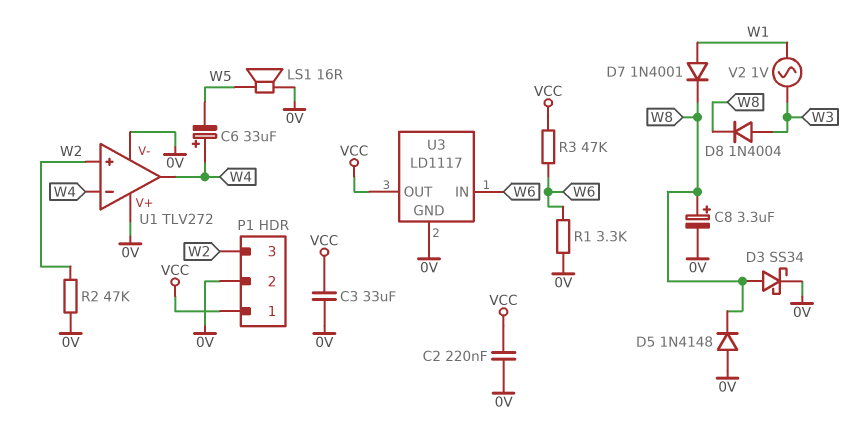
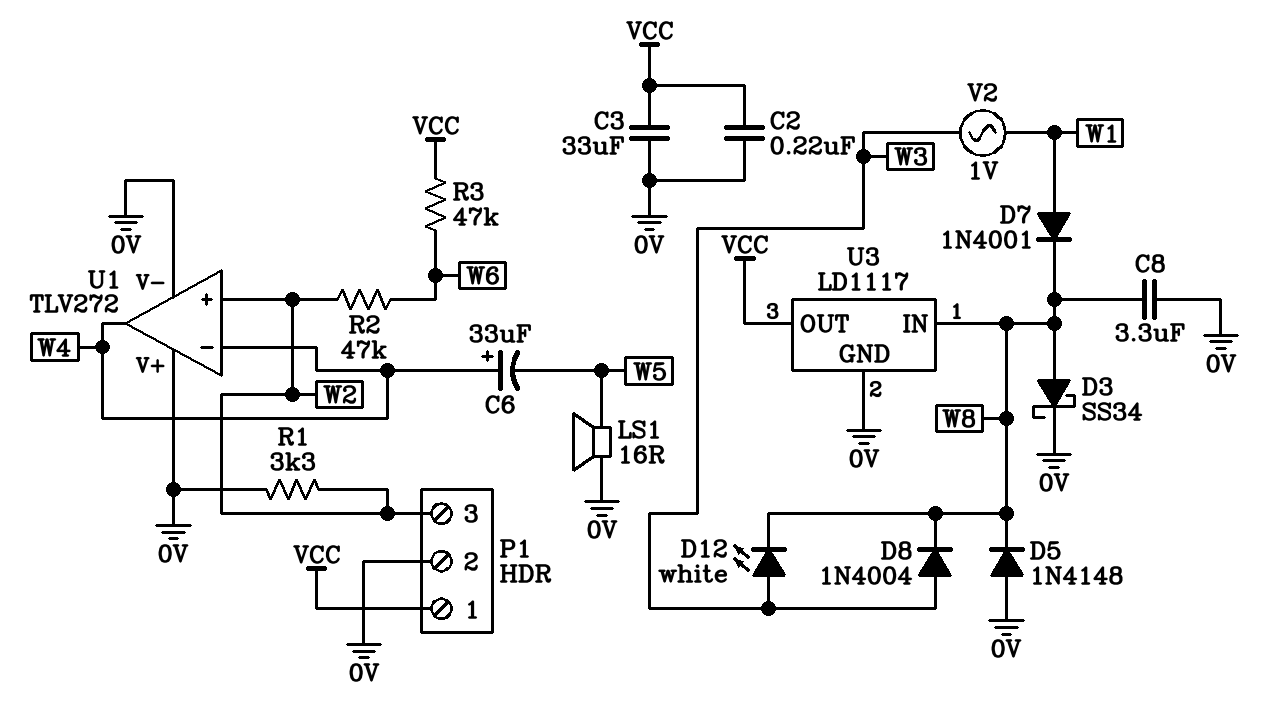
C8: 3.3uF (plus W8, minus 0V) -> 3.3uF (0V, W8)
D12: none -> LED white (A W3, K W8)
R1: 3.3k (0V, W6) -> 3.3k (0V, W2)
R2: 47k (0V, W2) -> 47k (W2, W6)
U3 pin IN: W6 -> W8

